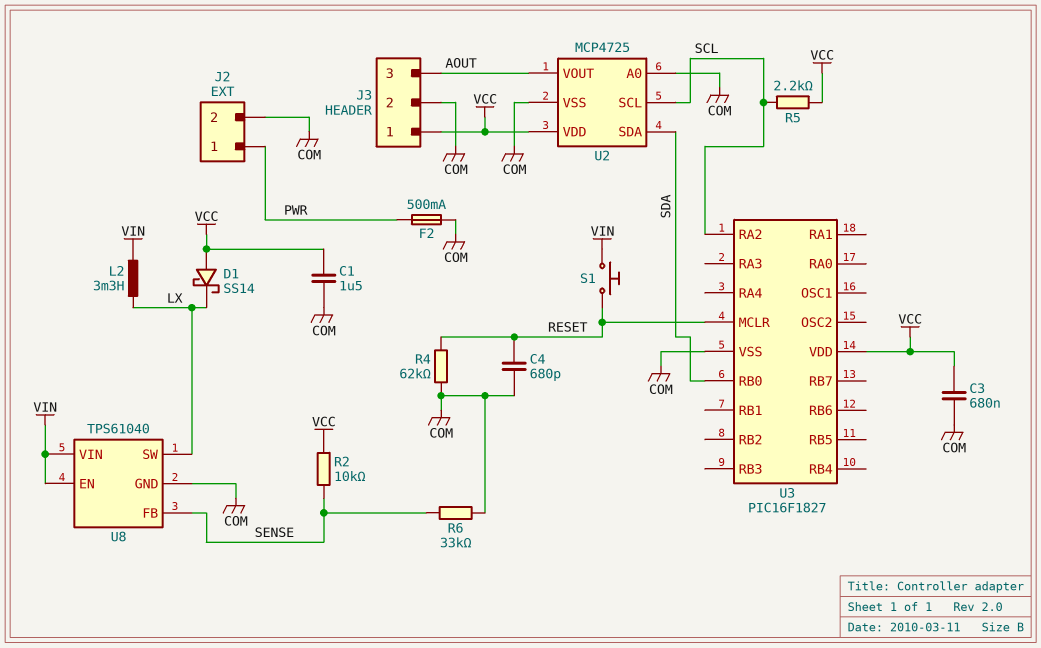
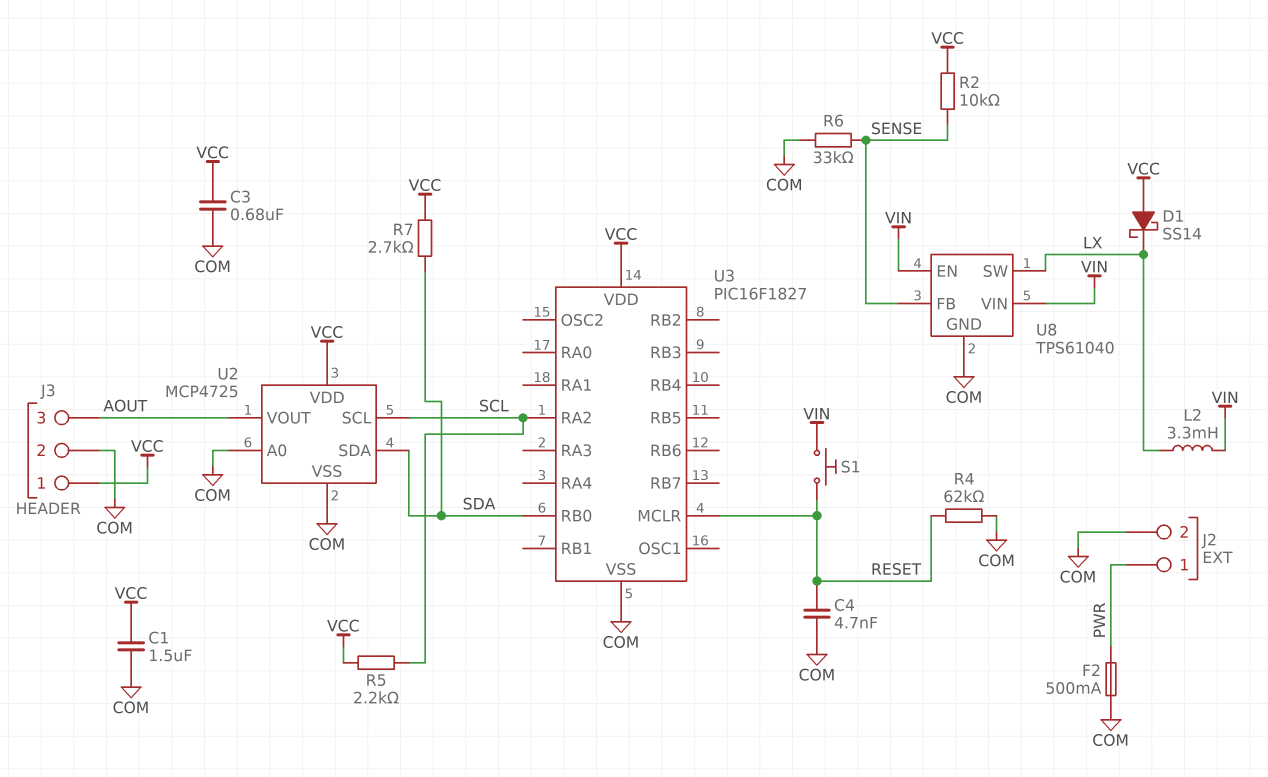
C4: 680pF (COM, RESET) -> 4.7nF (COM, RESET)
R7: none -> 2.7k (SDA, VCC)

